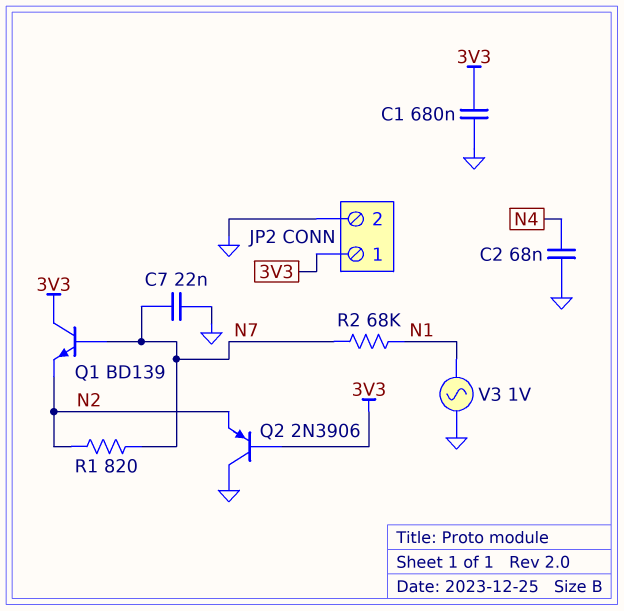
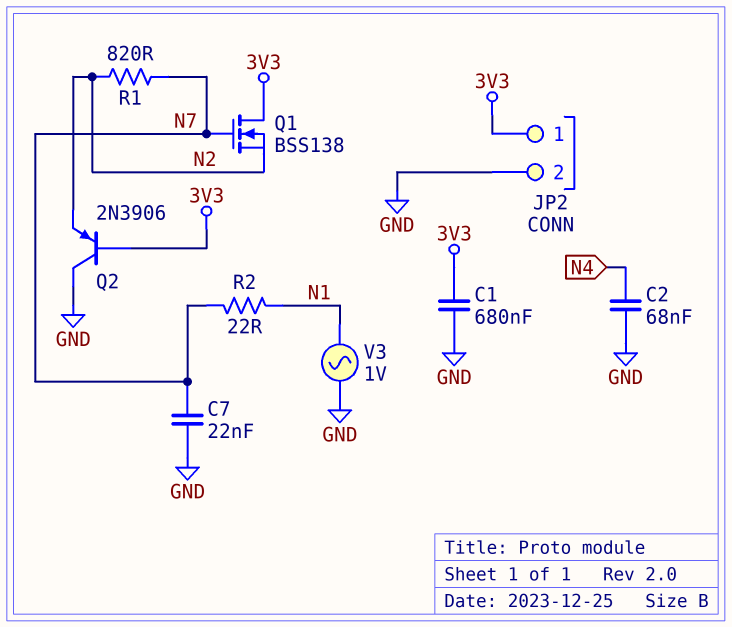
Q1: NPN BD139 (B N7, C 3V3, E N2) -> NMOS BSS138 (G N7, D 3V3, S N2)
R2: 68k (N1, N7) -> 22 (N1, N7)

